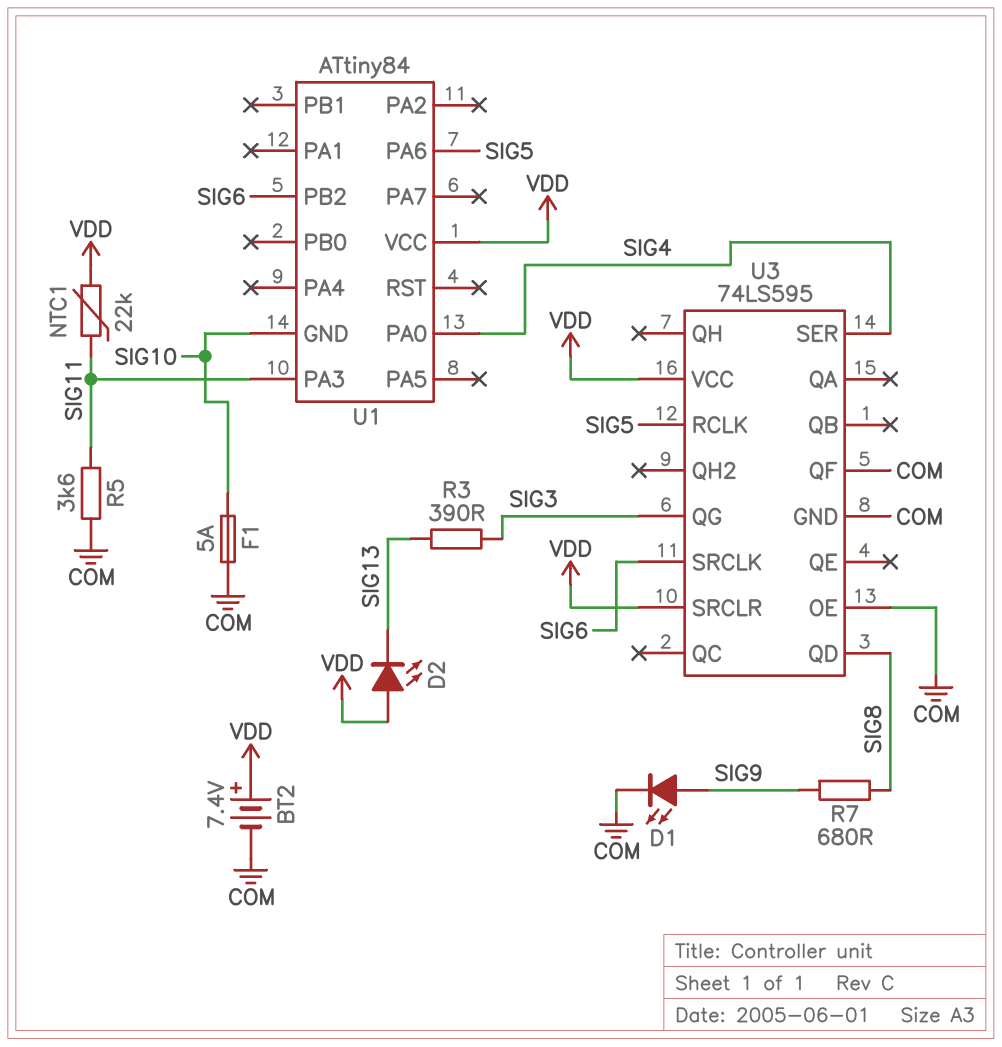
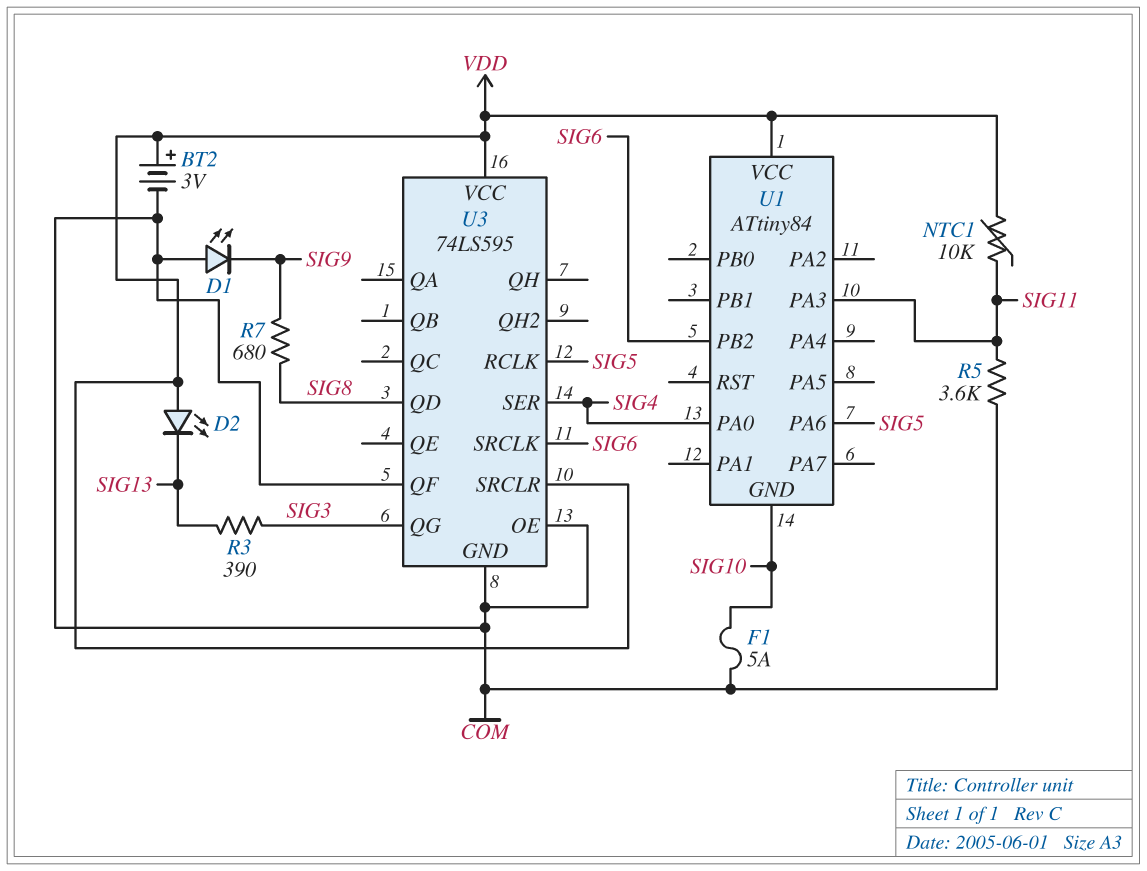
BT2: 7.4V (plus VDD, minus COM) -> 3V (plus VDD, minus COM)
D1: LED (A SIG9, K COM) -> LED (A COM, K SIG9)
NTC1: 22k (SIG11, VDD) -> 10k (SIG11, VDD)

